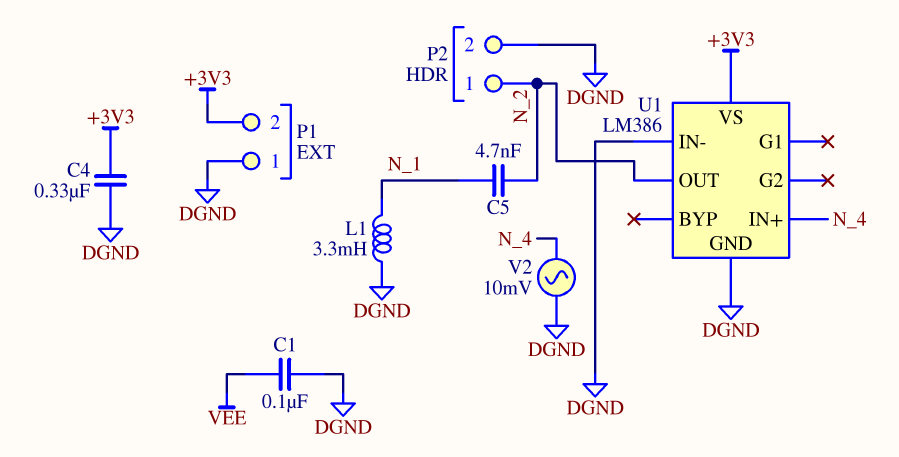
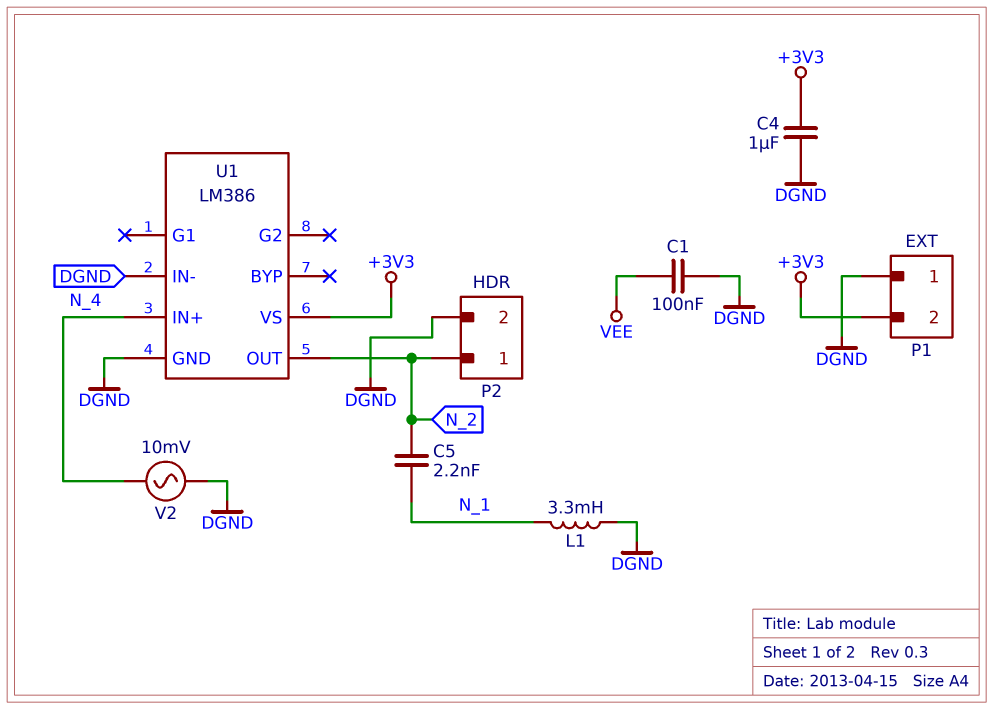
C4: 330nF (+3V3, DGND) -> 1uF (+3V3, DGND)
C5: 4.7nF (N_1, N_2) -> 2.2nF (N_1, N_2)

